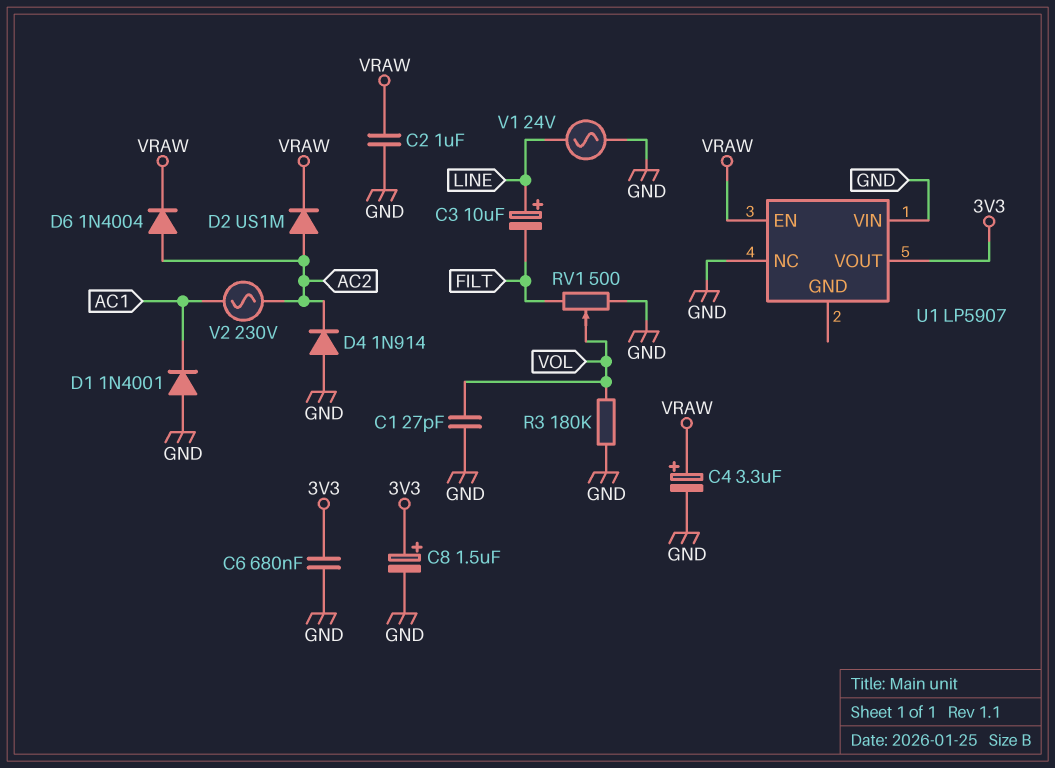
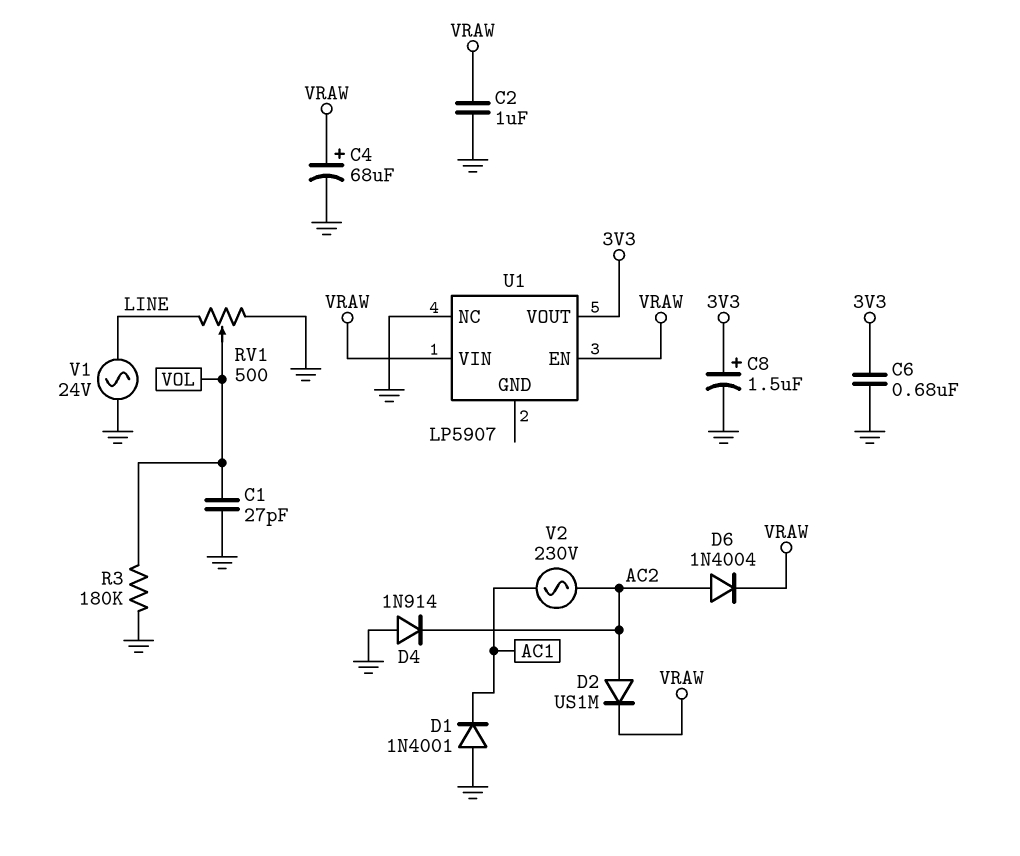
C3: 10uF (plus LINE, minus FILT) -> none
C4: 3.3uF (plus VRAW, minus GND) -> 68uF (plus VRAW, minus GND)
RV1: 500 (FILT, GND, wiper VOL) -> 500 (GND, LINE, wiper VOL)
U1 pin VIN: GND -> VRAW

